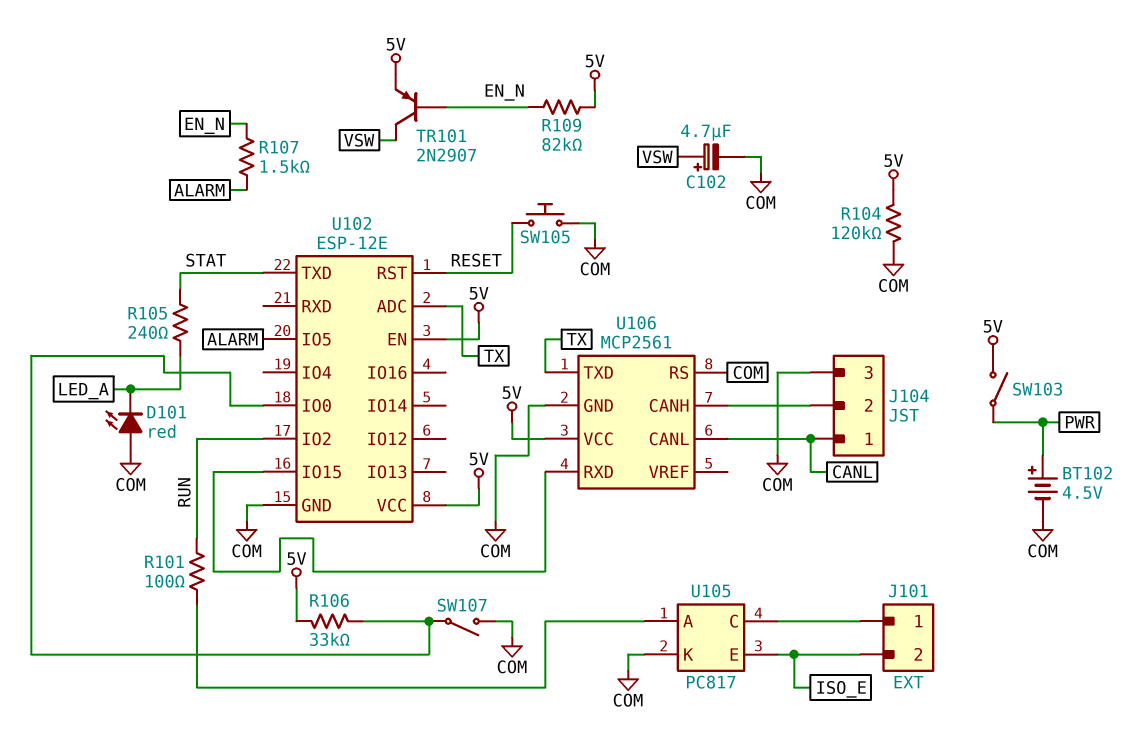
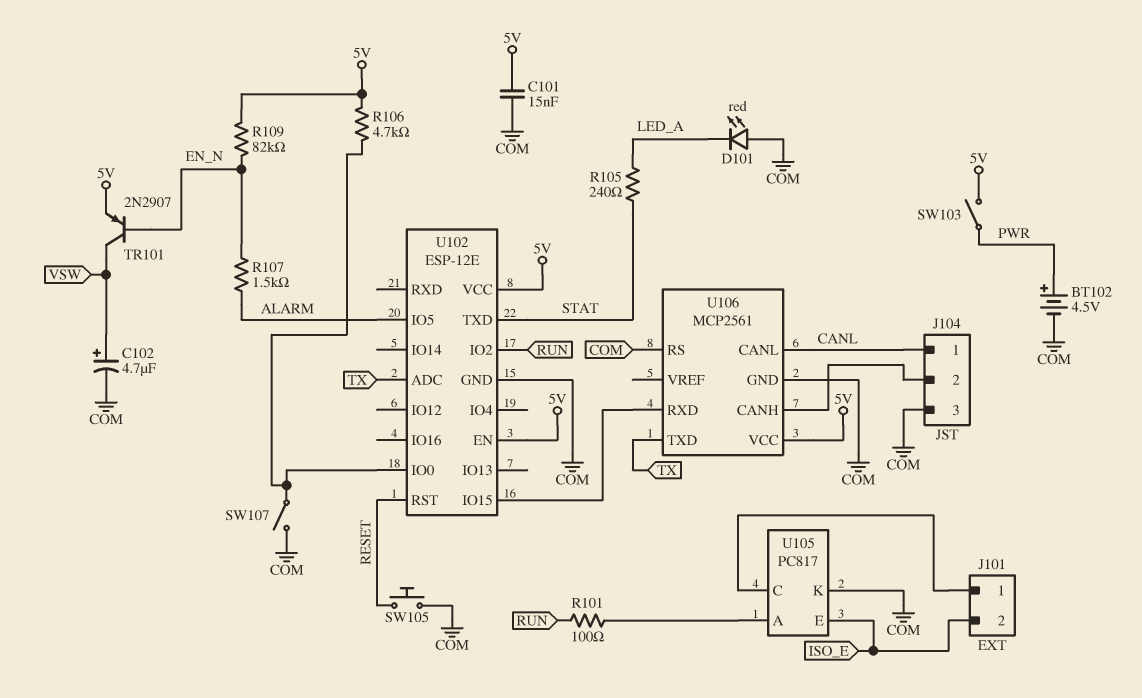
C101: none -> 15nF (5V, COM)
R104: 120k (5V, COM) -> none
R106: 33k (5V, U102/IO0) -> 4.7k (5V, U102/IO0)

